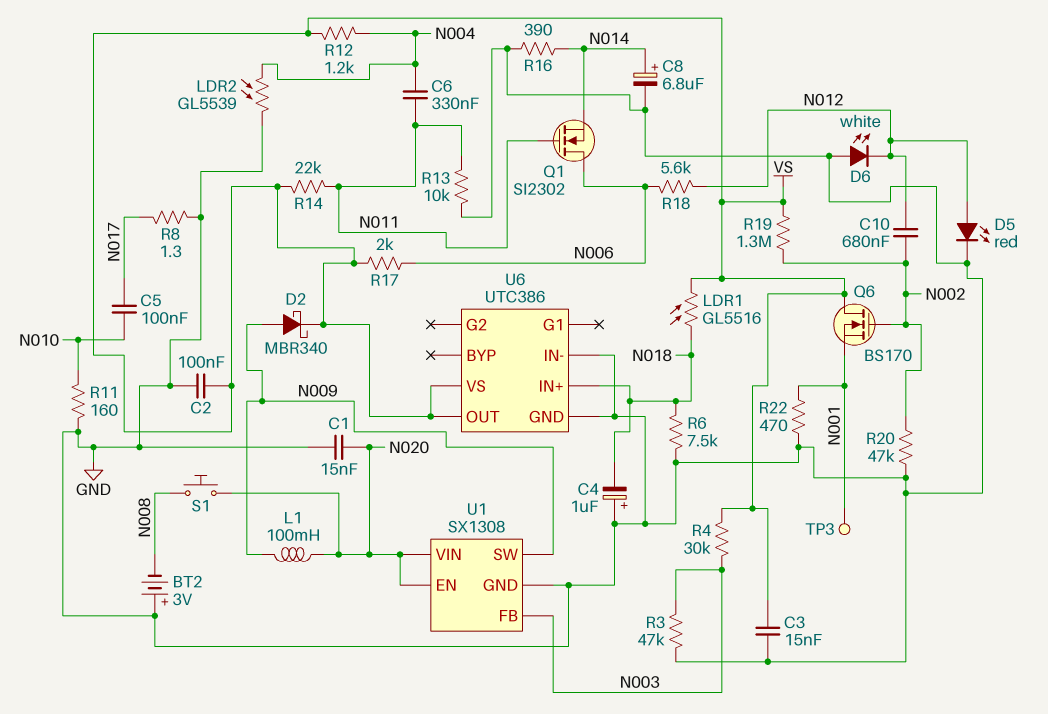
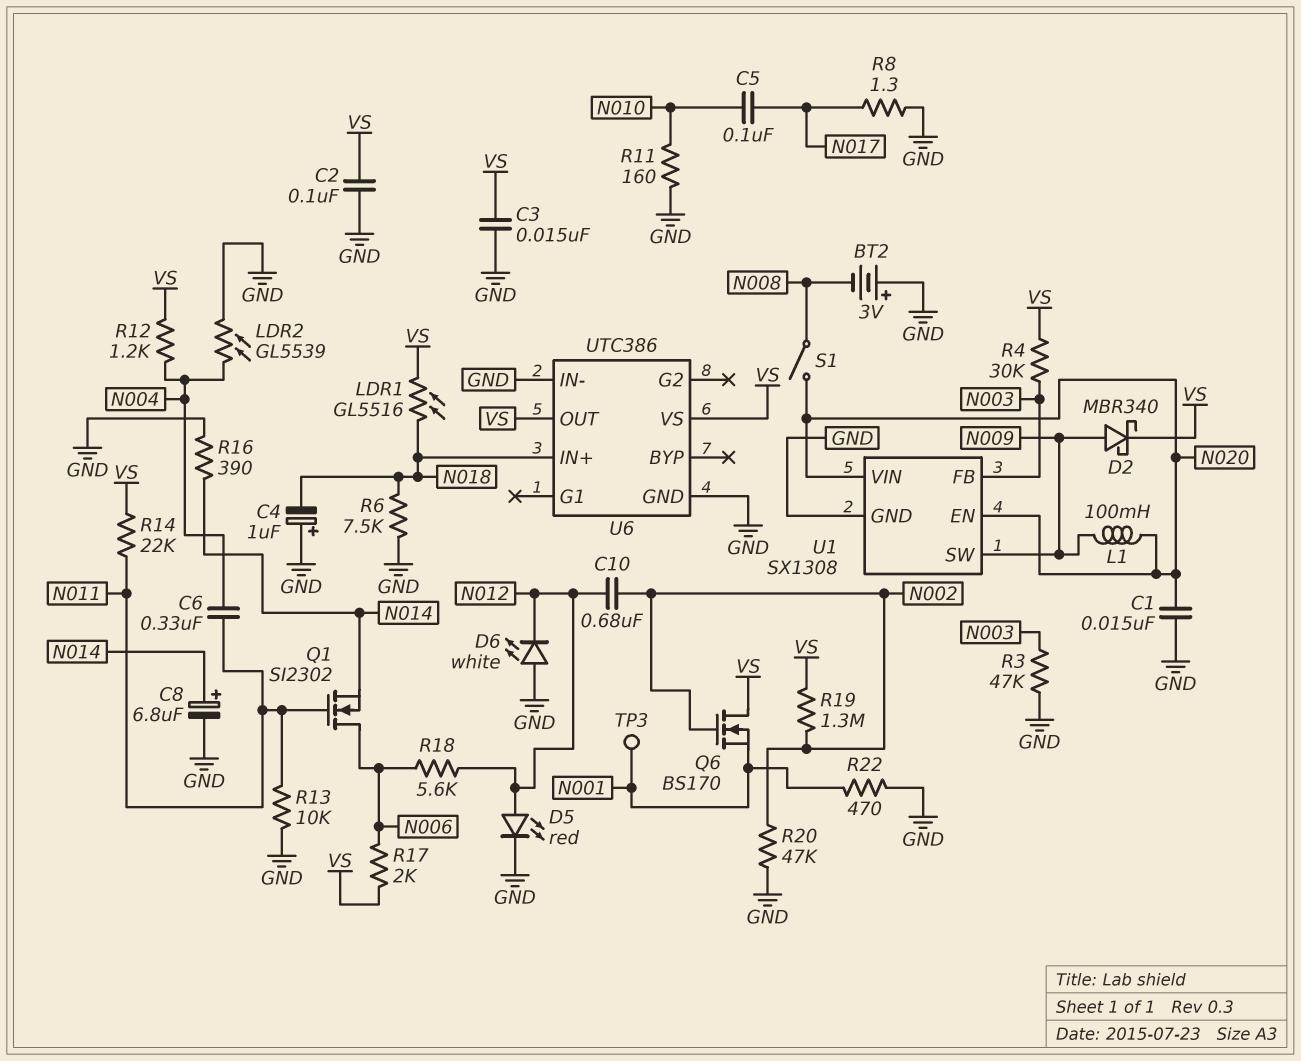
S1: button (N008, N020) -> switch (N008, N020)

